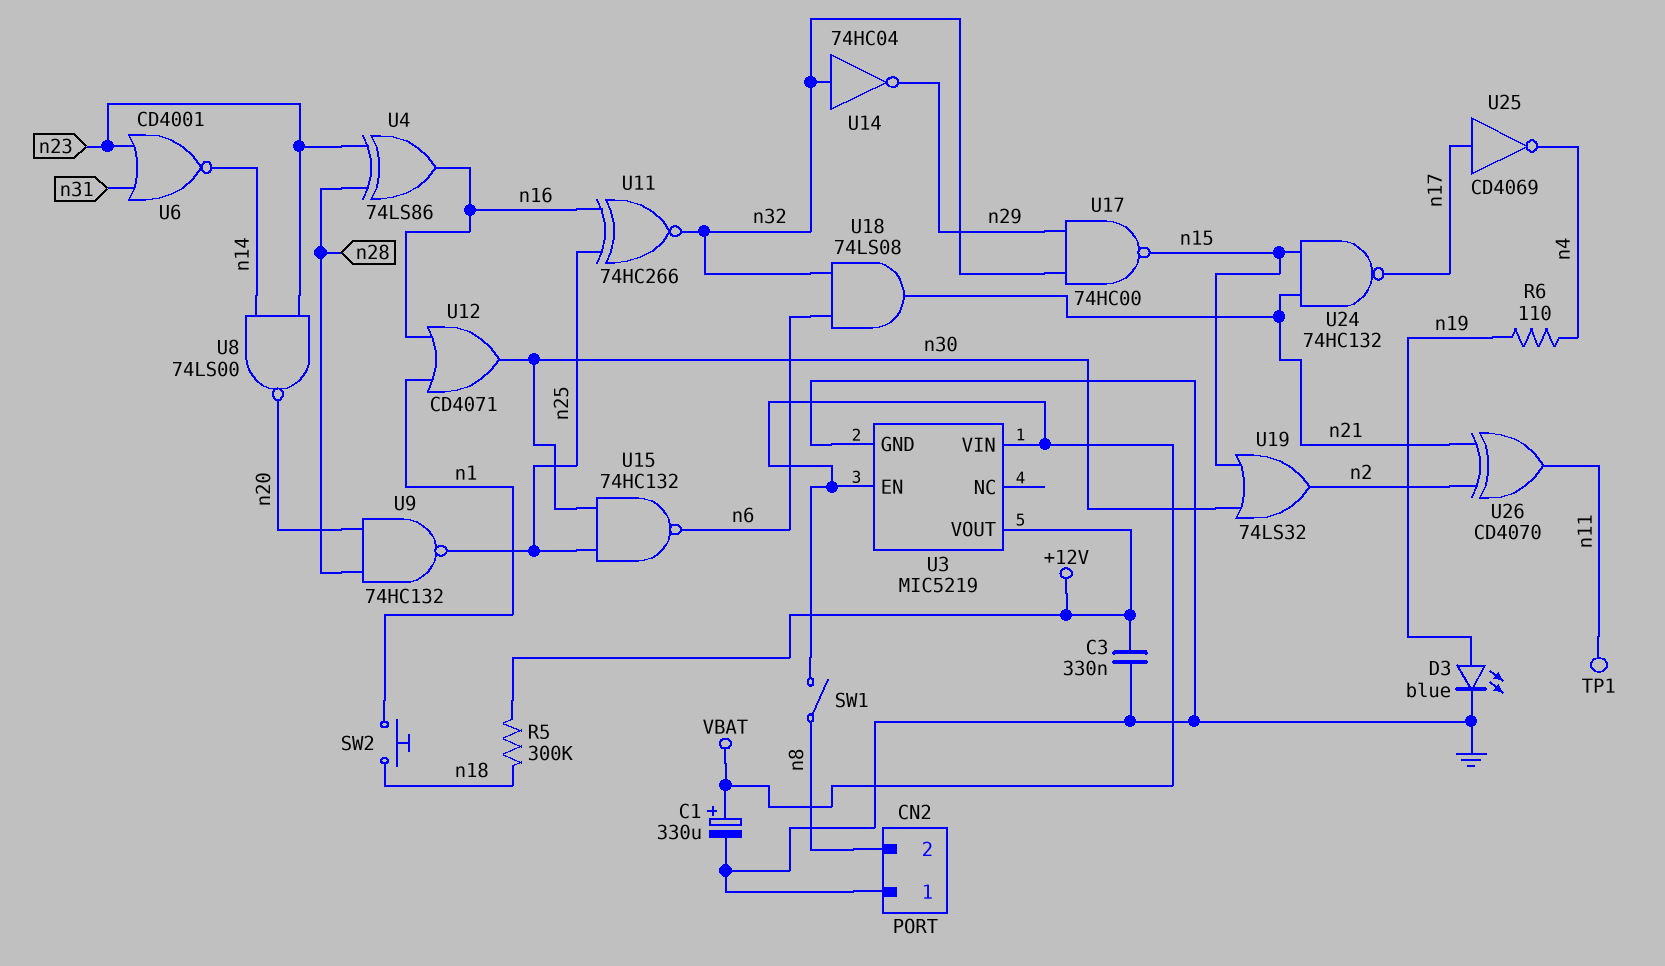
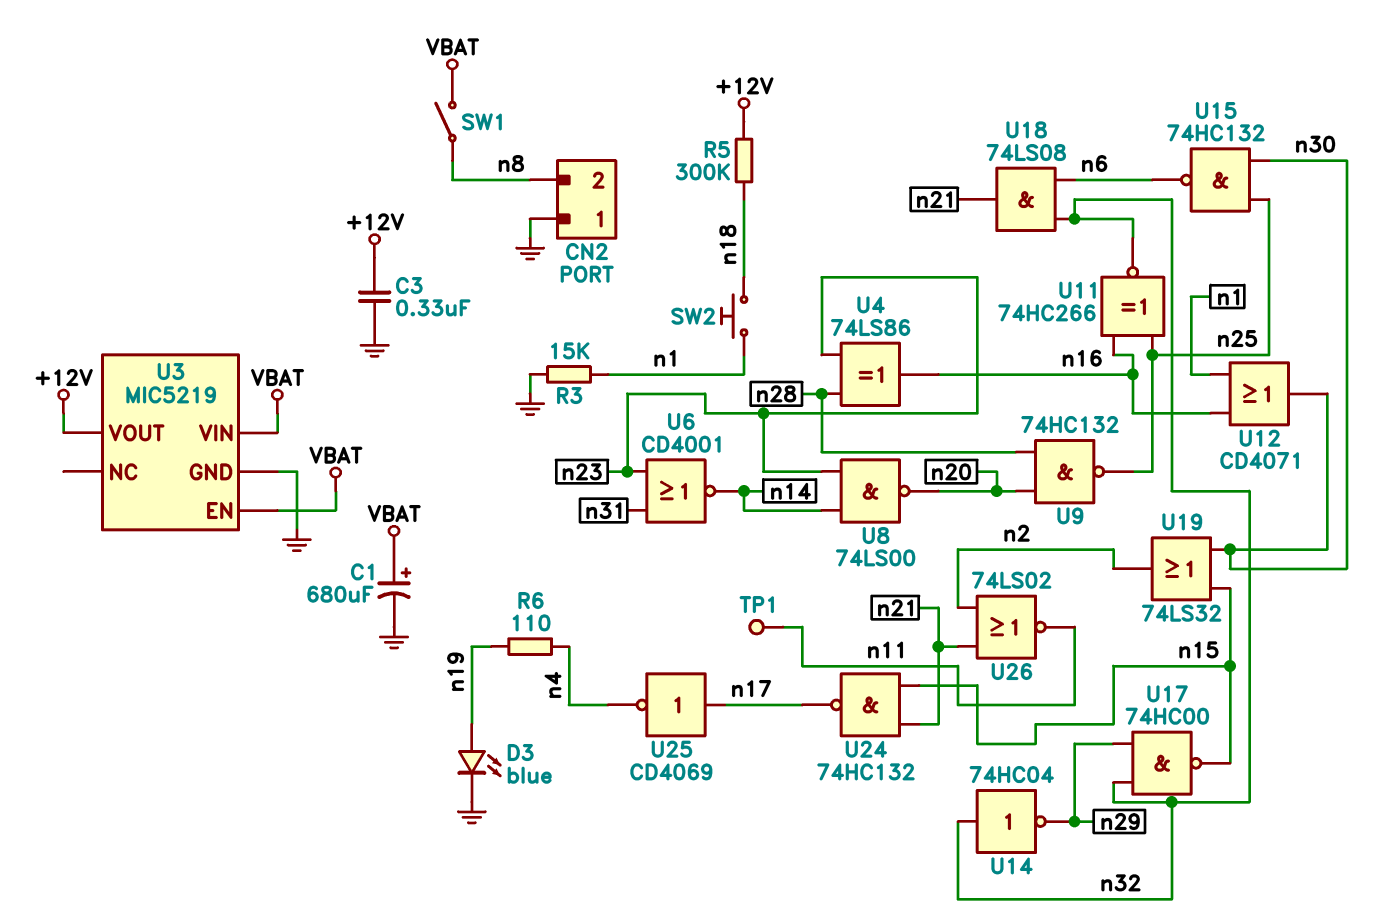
C1: 330uF (plus VBAT, minus GND) -> 680uF (plus VBAT, minus GND)
R3: none -> 15k (GND, n1)
U26: XOR CD4070 (in n2, in n21, out n11) -> NOR 74LS02 (in n2, in n21, out n11)

